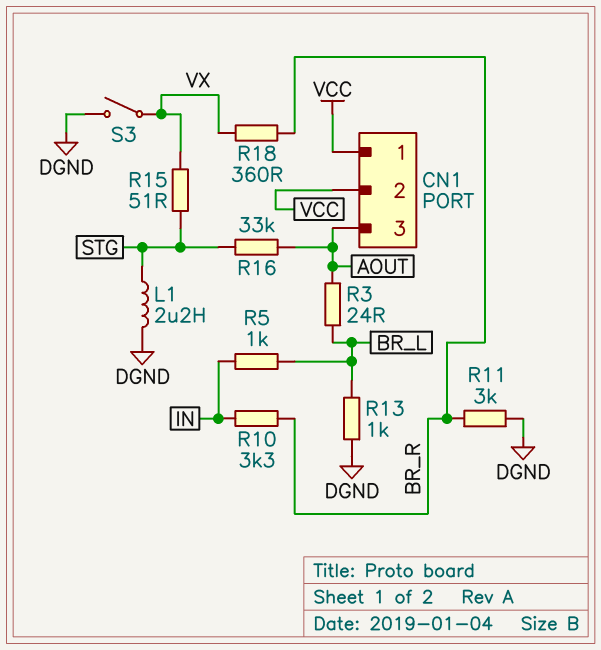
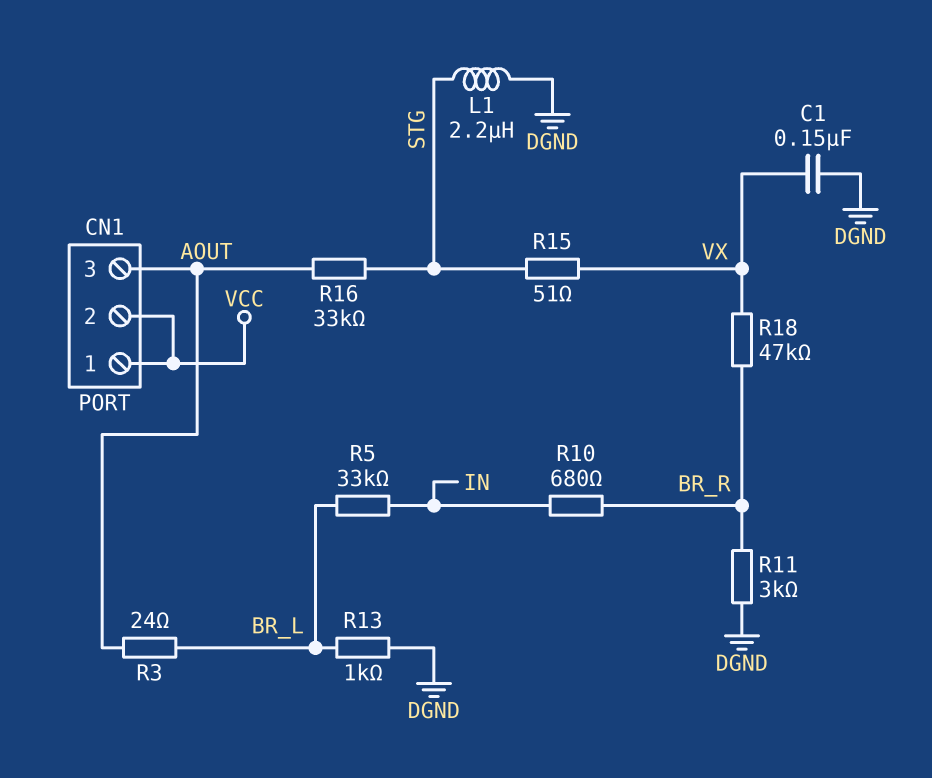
C1: none -> 150nF (DGND, VX)
R5: 1k (BR_L, IN) -> 33k (BR_L, IN)
R10: 3.3k (BR_R, IN) -> 680 (BR_R, IN)
R18: 360 (BR_R, VX) -> 47k (BR_R, VX)
S3: switch (DGND, VX) -> none

